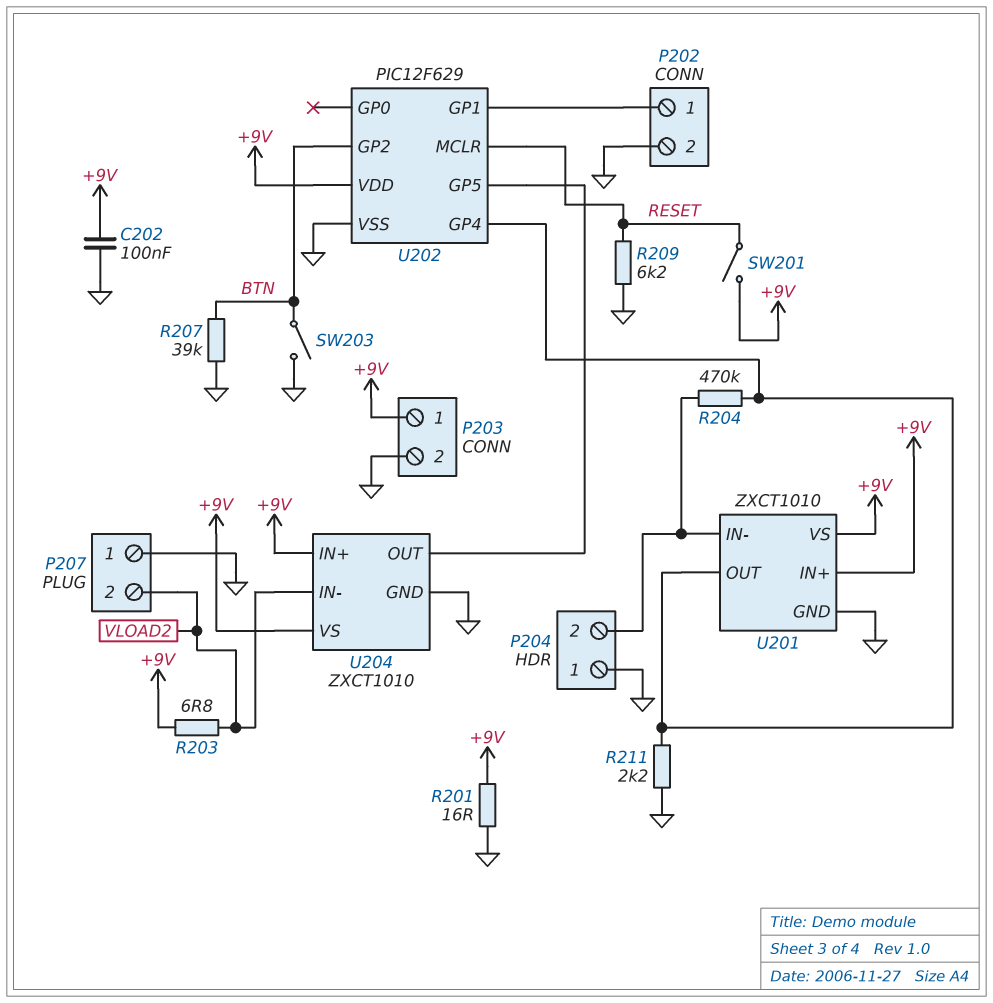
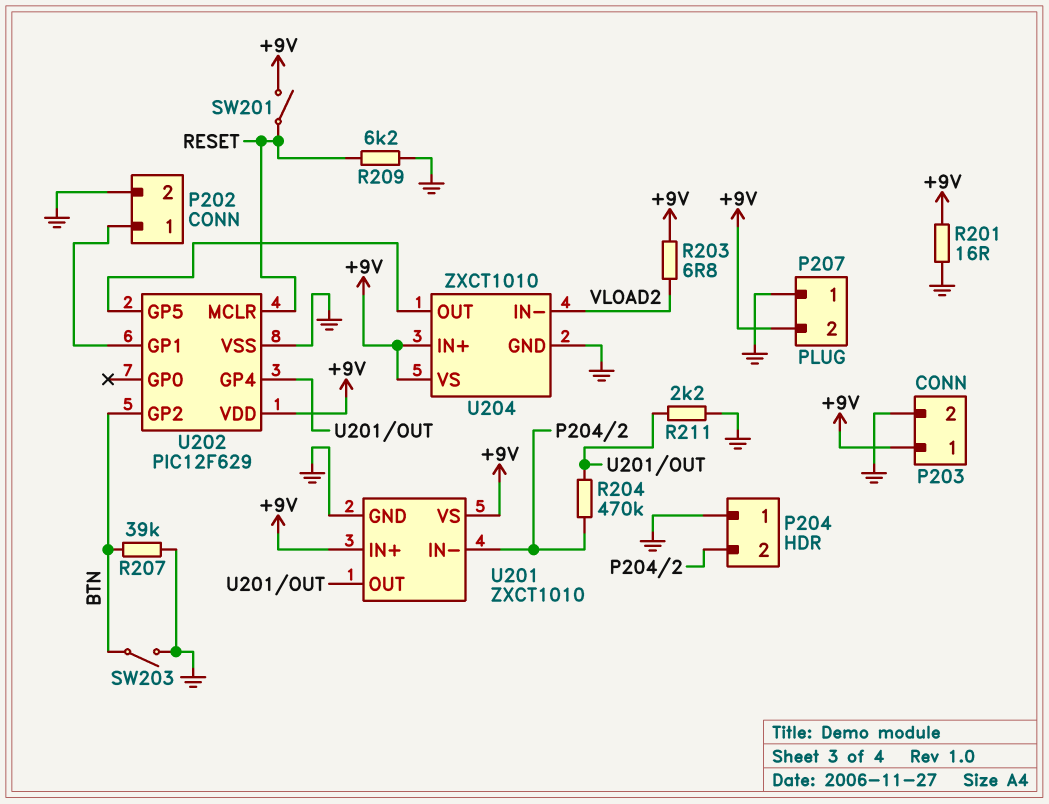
C202: 100nF (+9V, GND) -> none
P207 pin 2: VLOAD2 -> +9V

